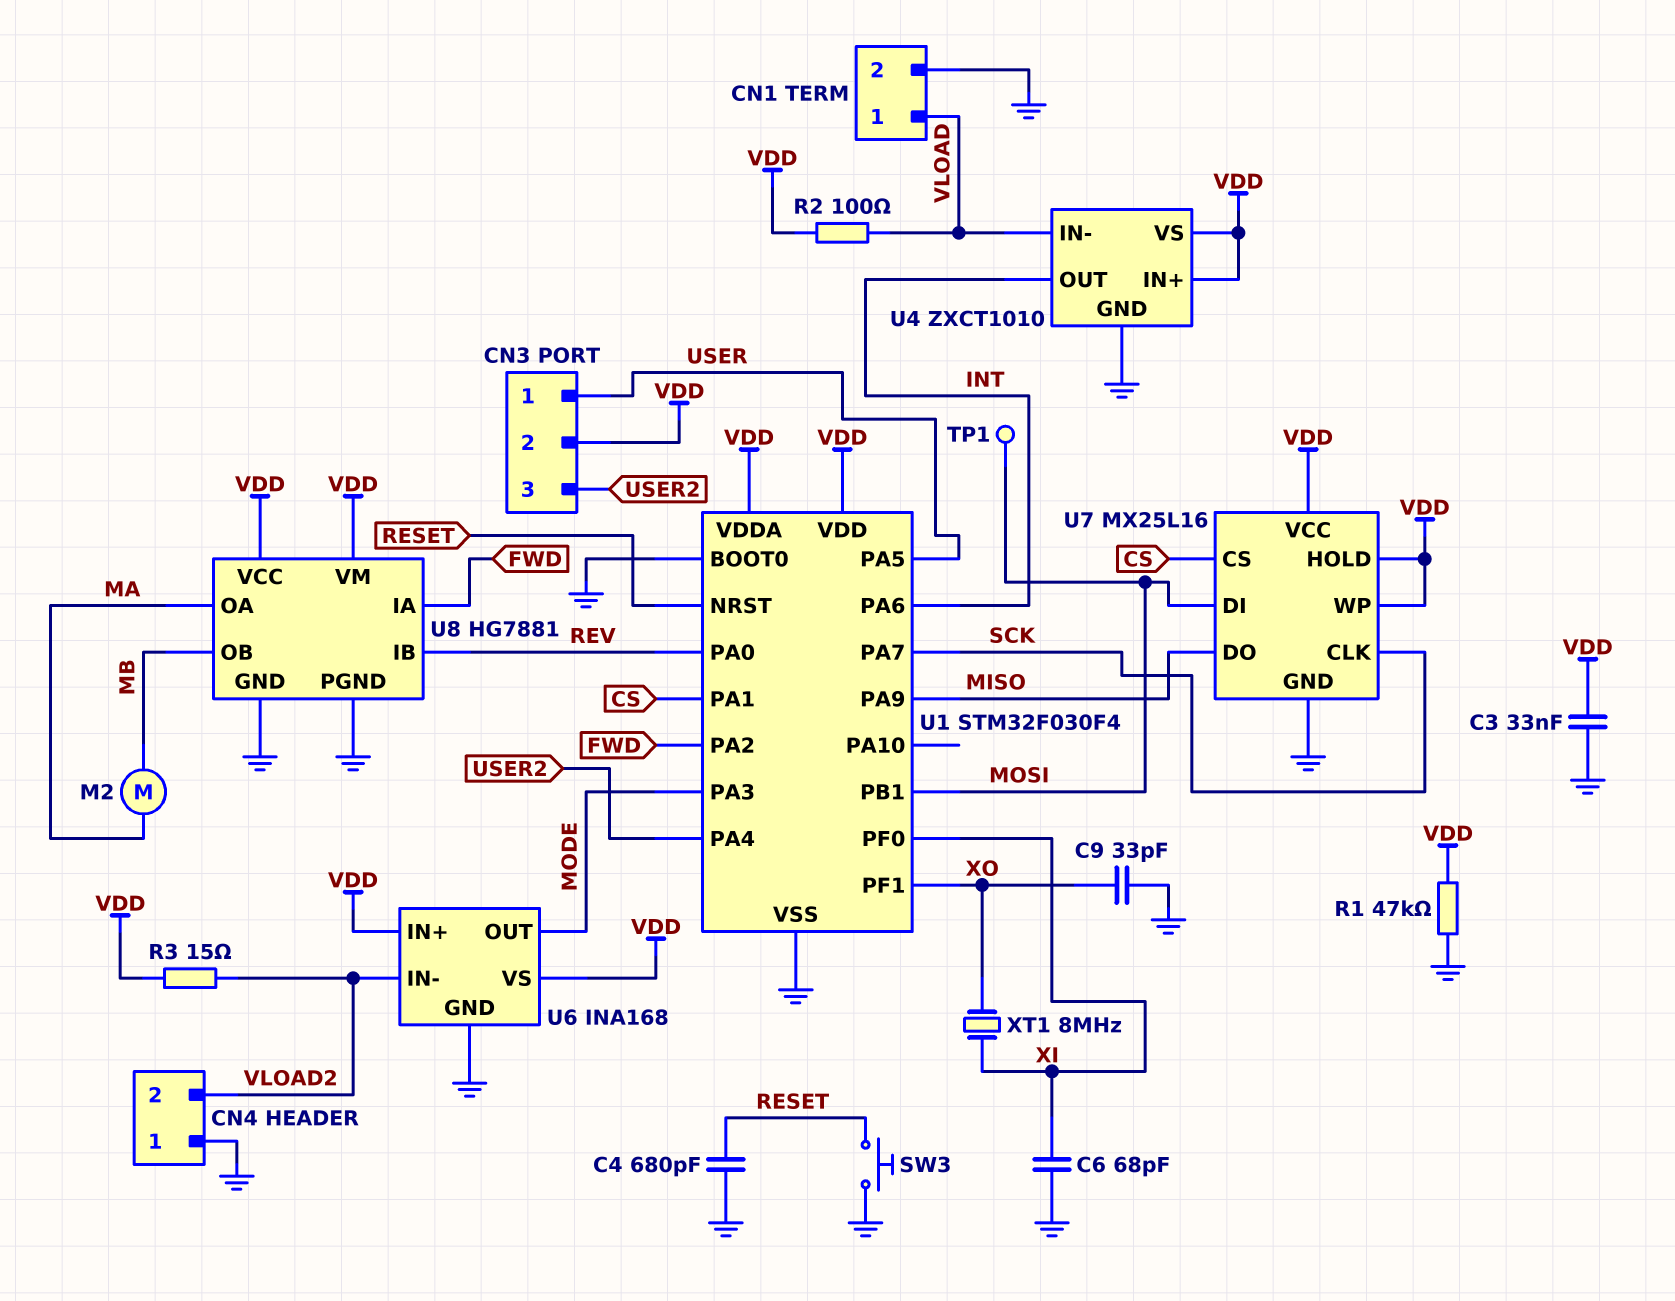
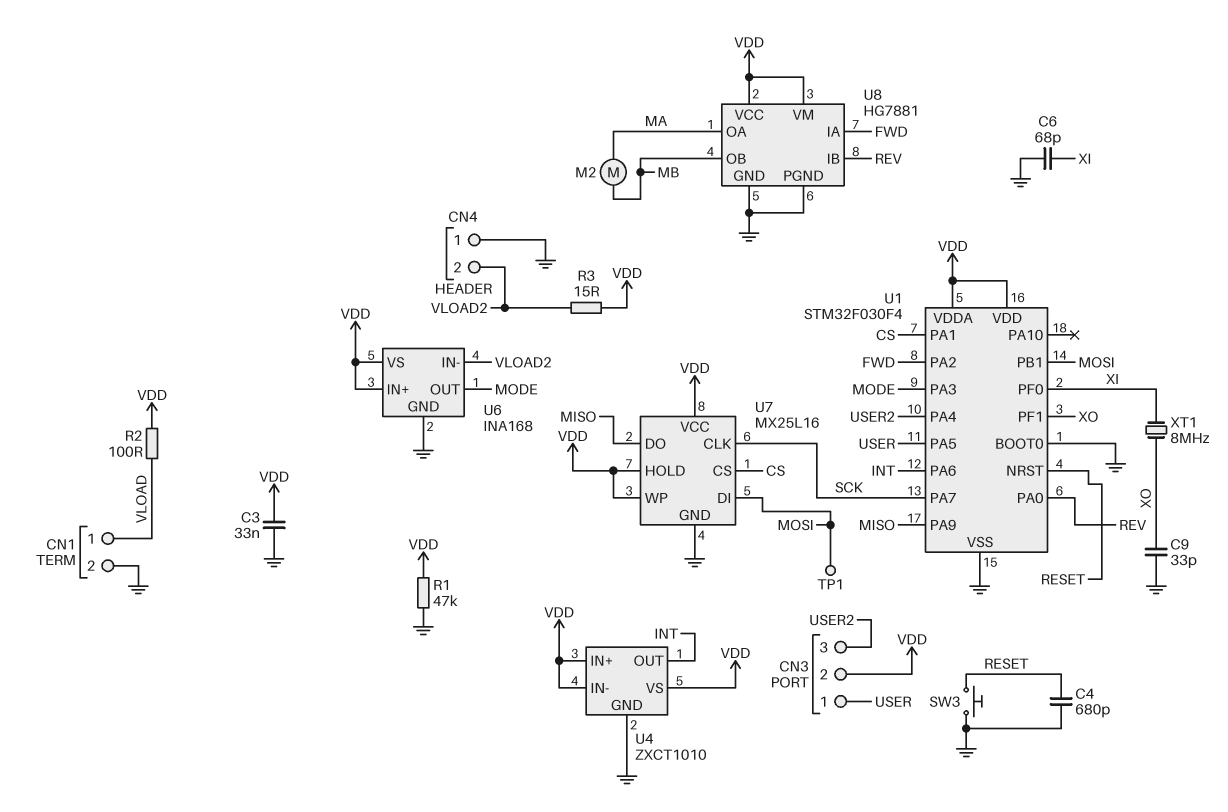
U4 pin IN-: VLOAD -> VDD

